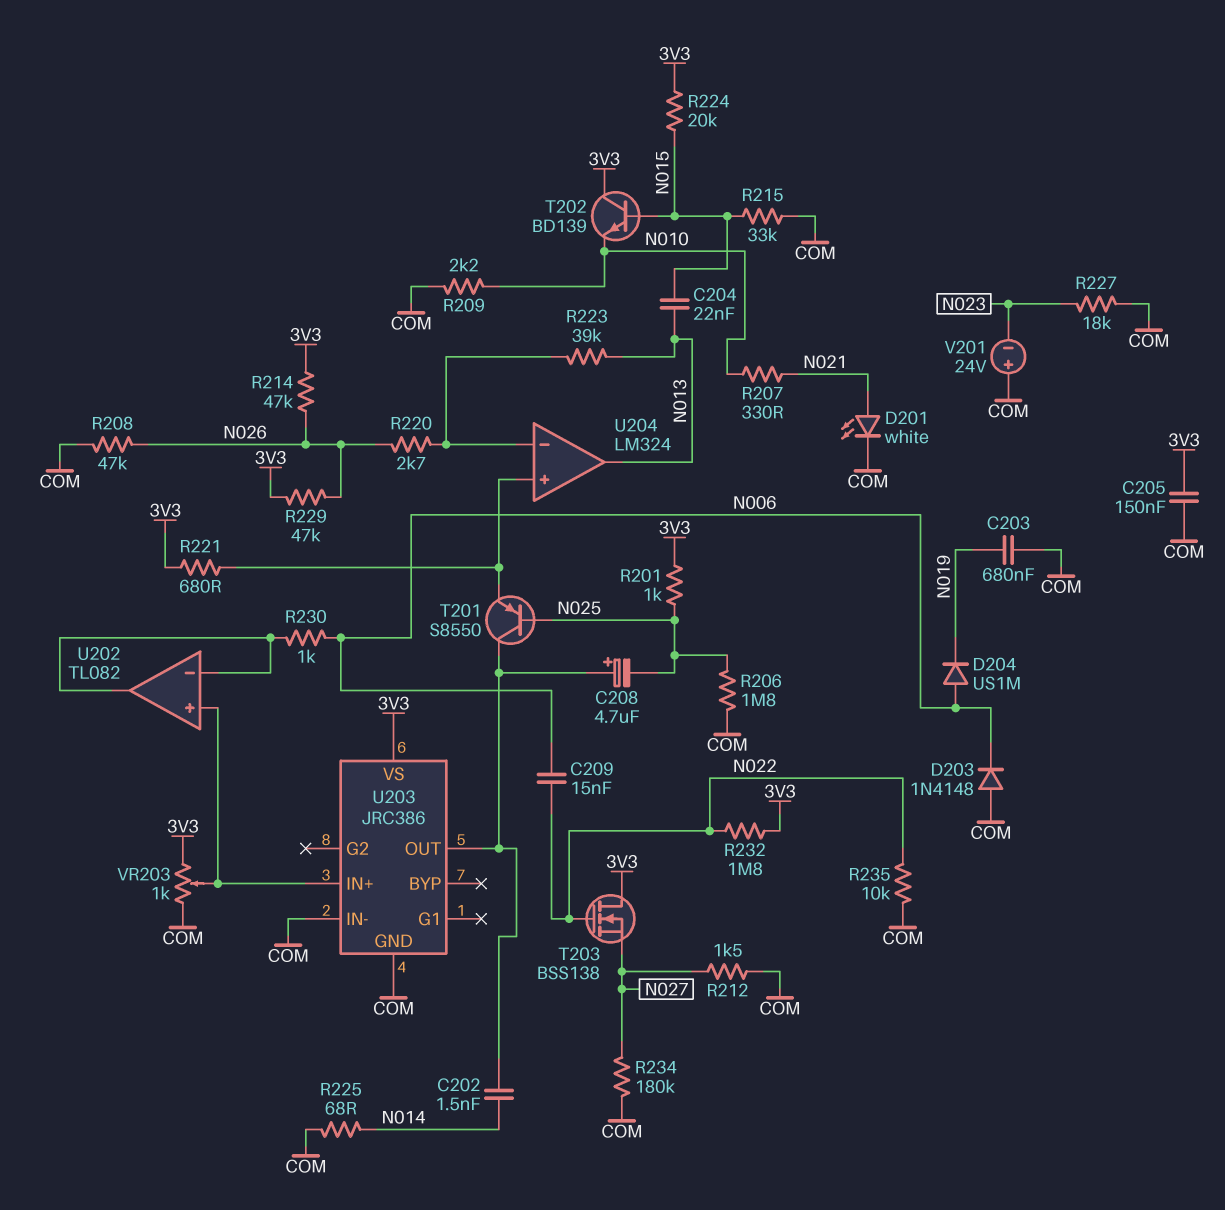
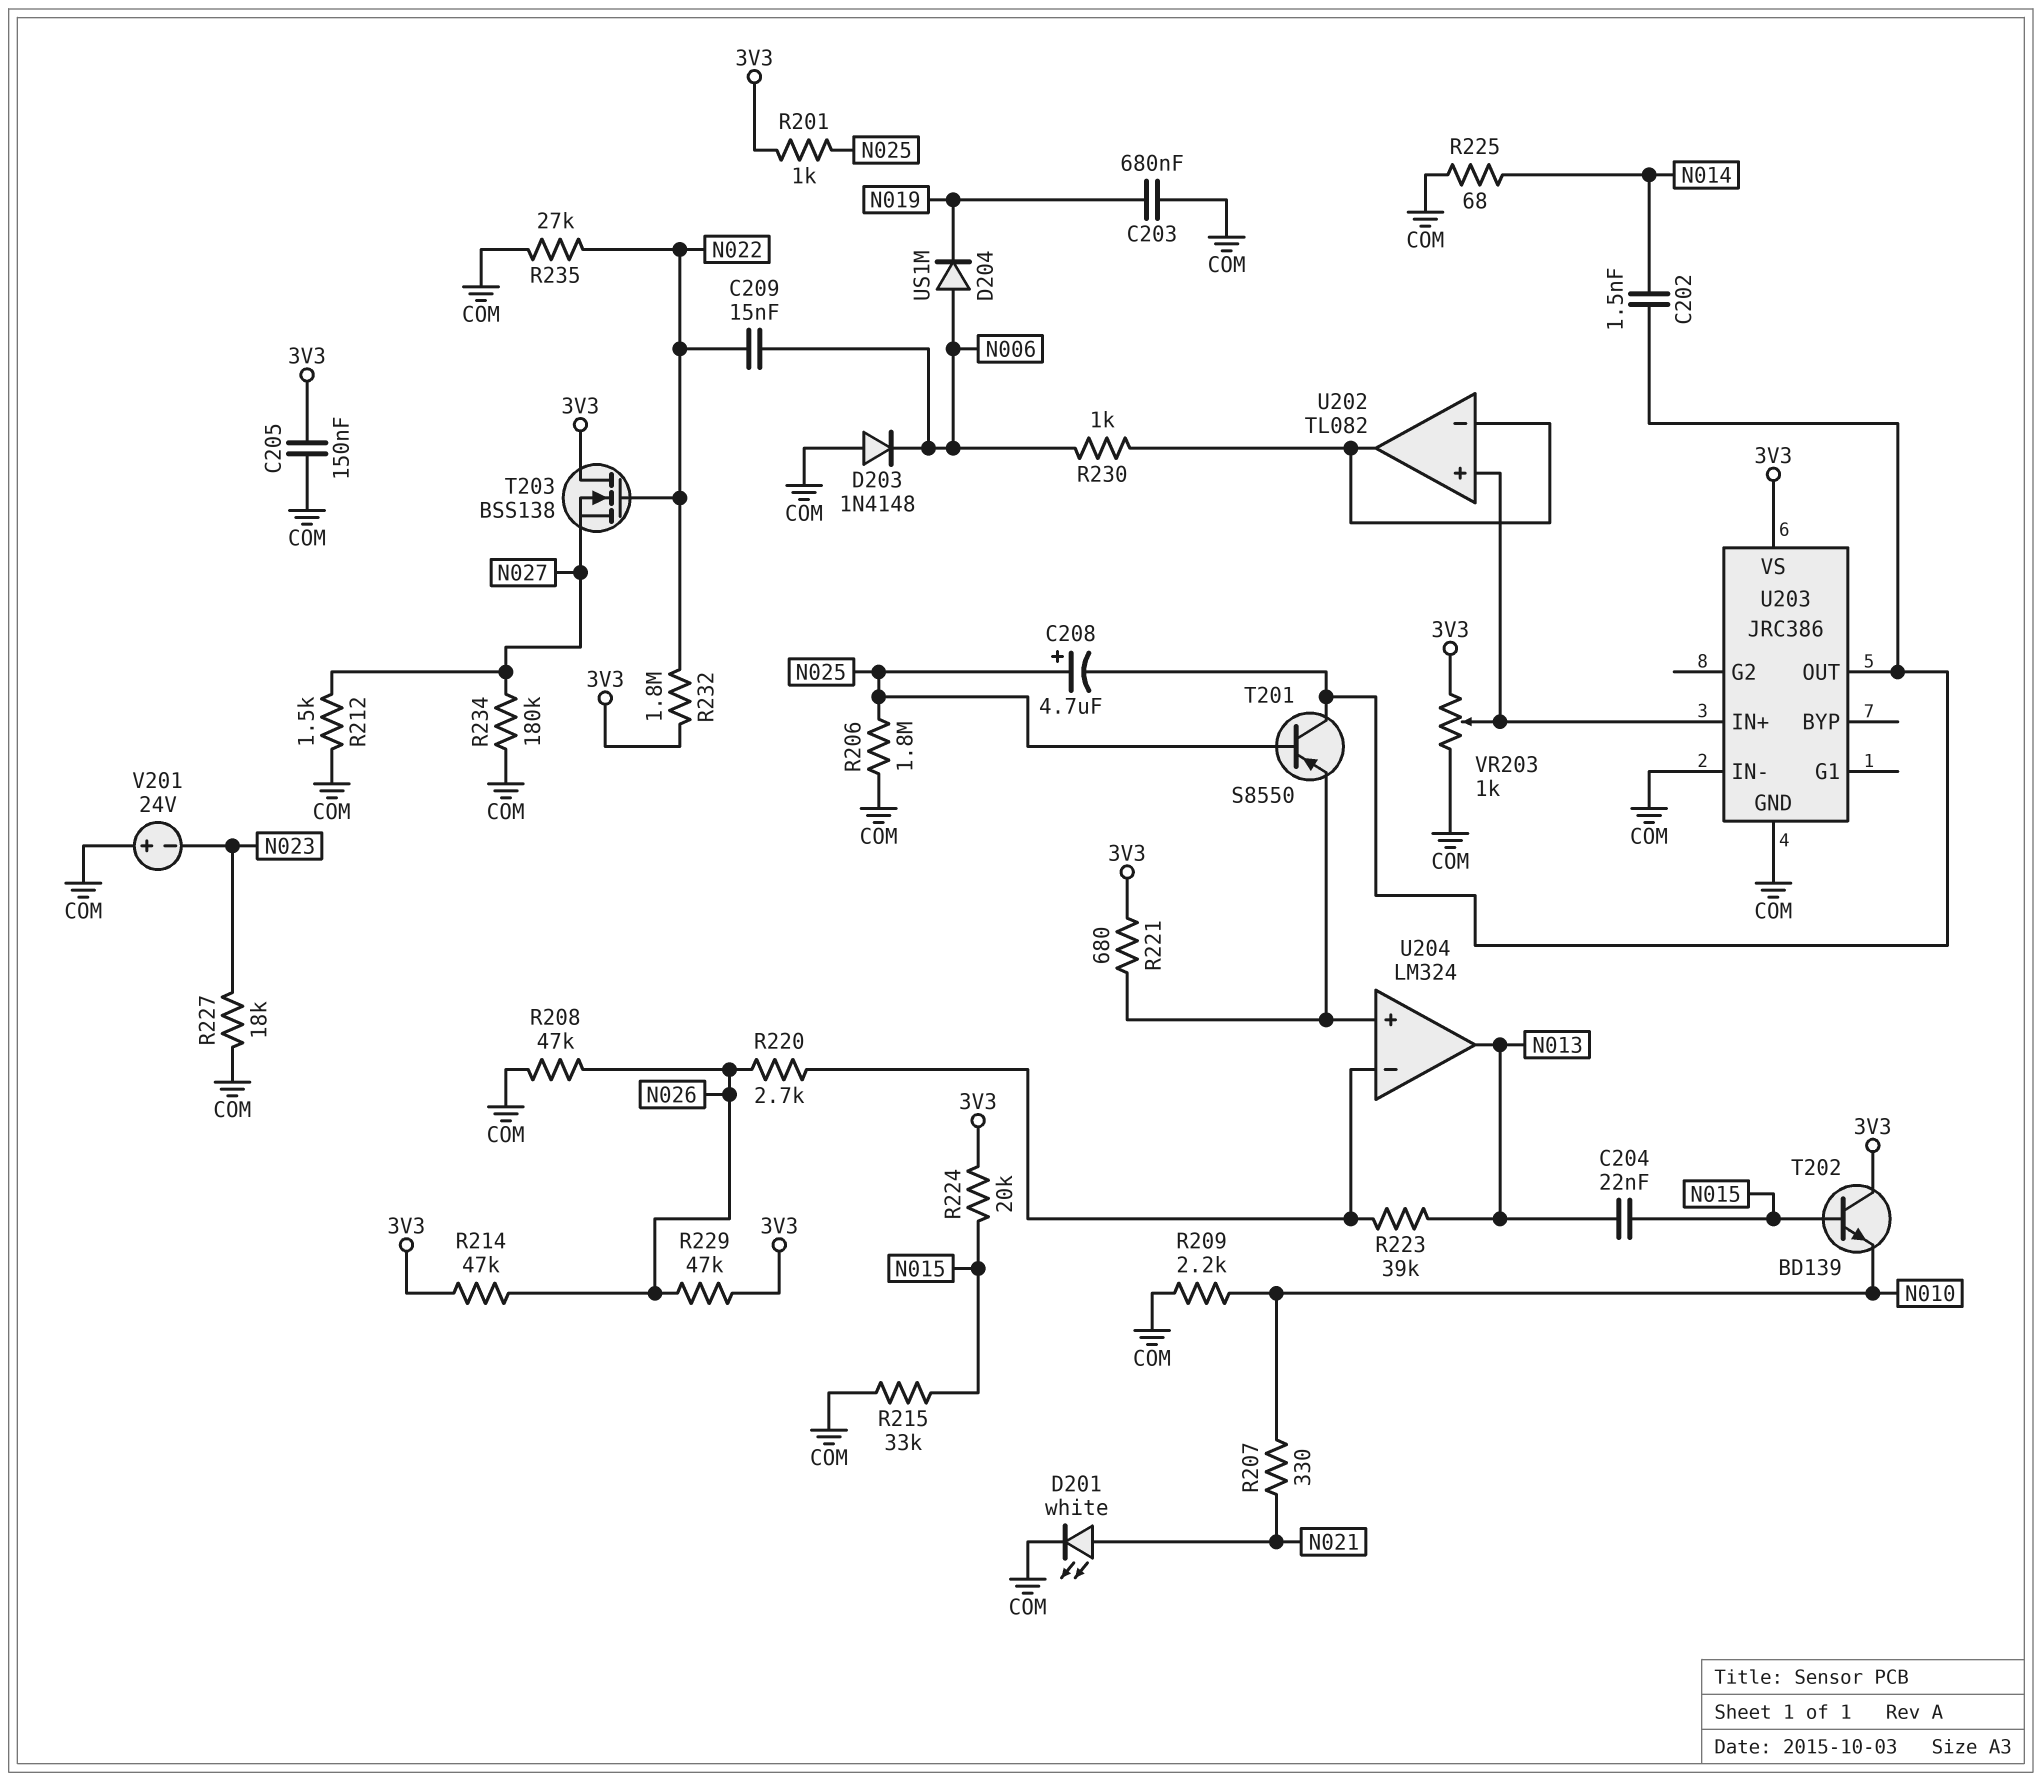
C208: 4.7uF (plus U203/OUT, minus N025) -> 4.7uF (plus N025, minus U203/OUT)
R235: 10k (COM, N022) -> 27k (COM, N022)

